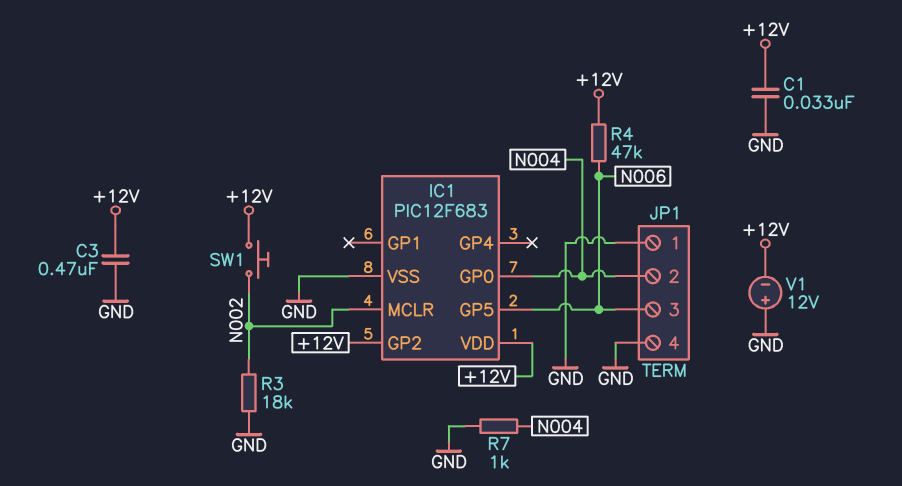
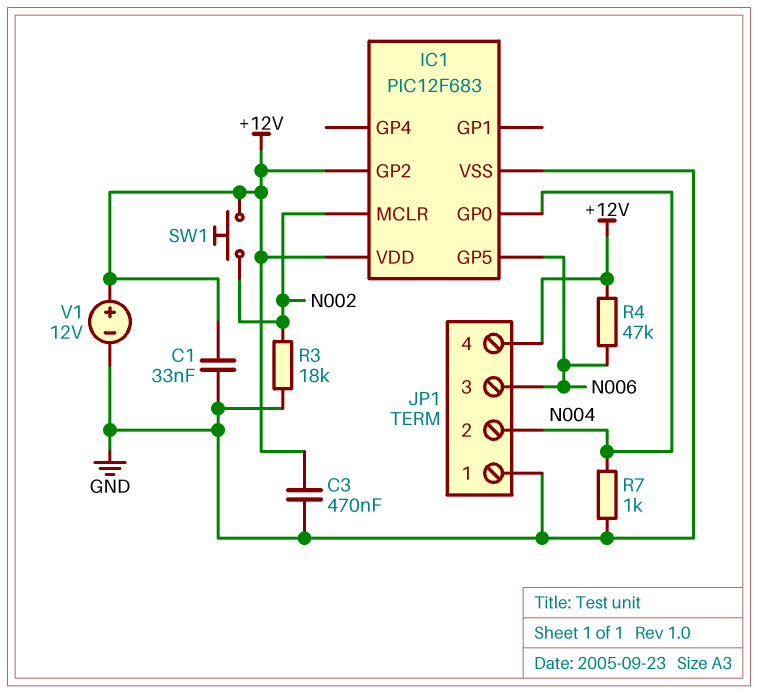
JP1 pin 4: GND -> +12V
V1: 12V (plus GND, minus +12V) -> 12V (plus +12V, minus GND)

